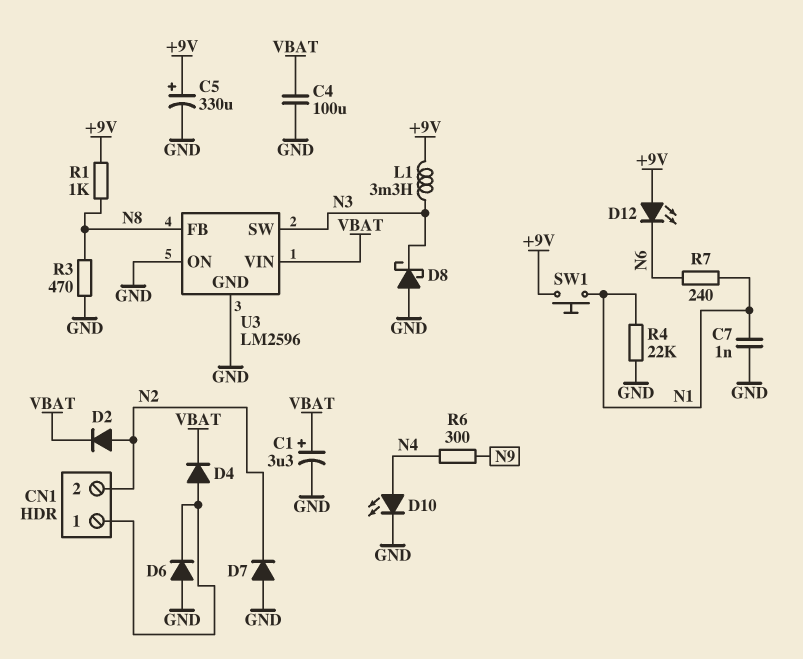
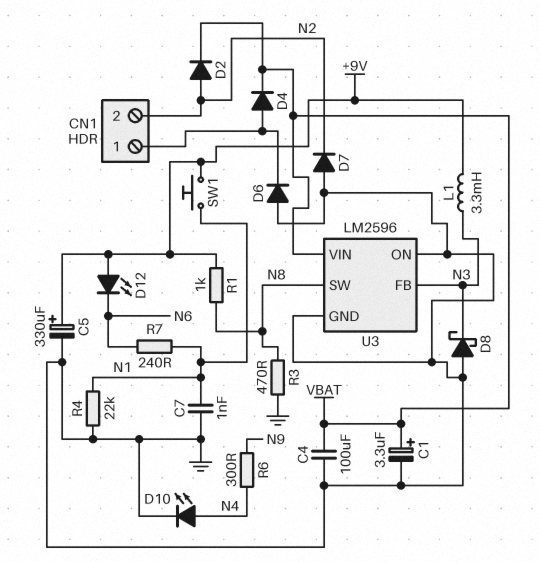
U3 pin FB: N8 -> N3
U3 pin SW: N3 -> N8

